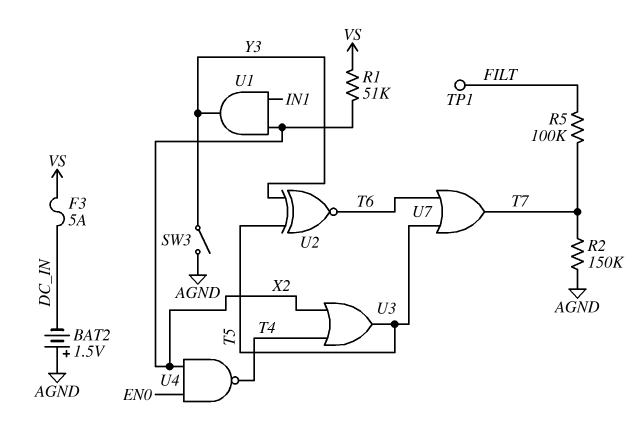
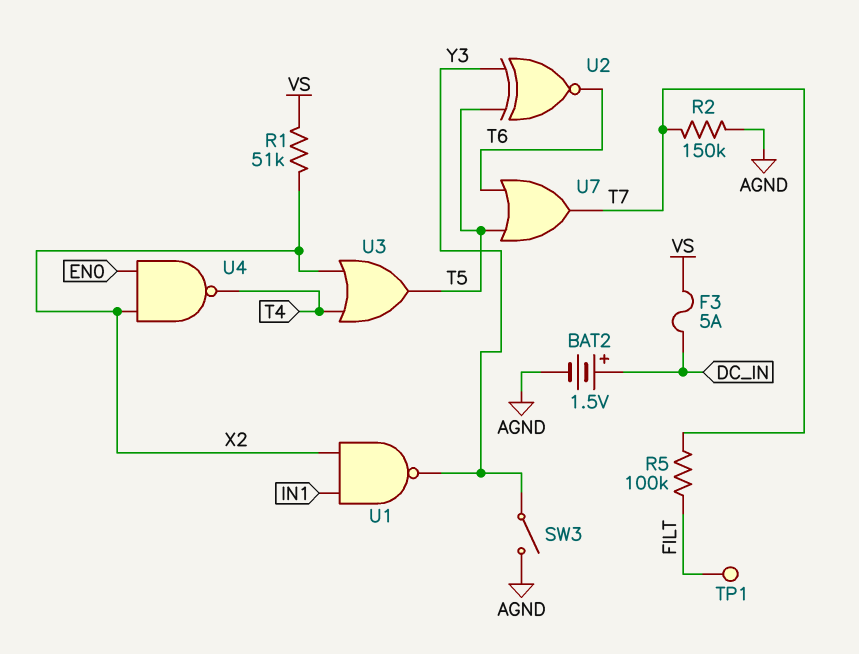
BAT2: 1.5V (plus AGND, minus DC_IN) -> 1.5V (plus DC_IN, minus AGND)
U1: AND (in IN1, in X2, out Y3) -> NAND (in IN1, in X2, out Y3)

